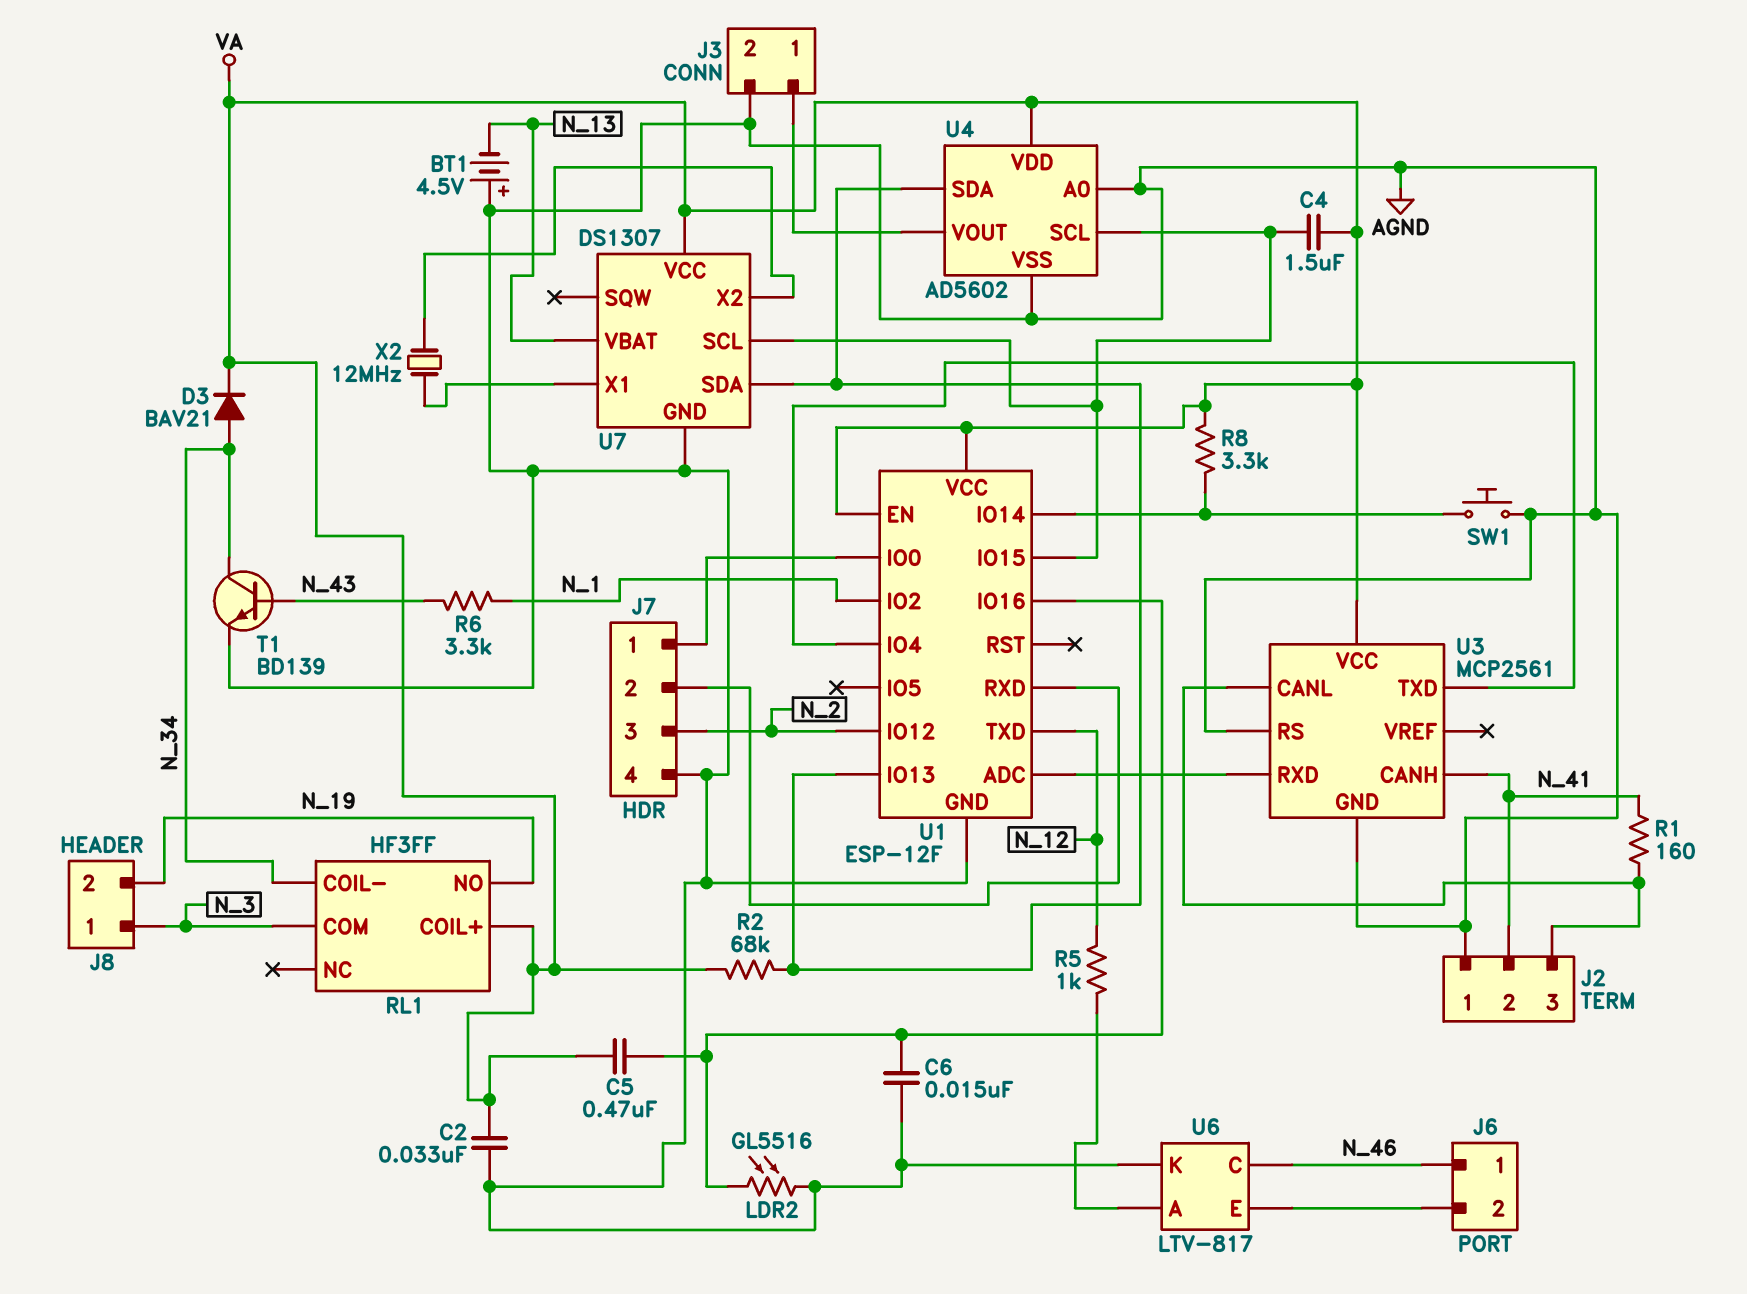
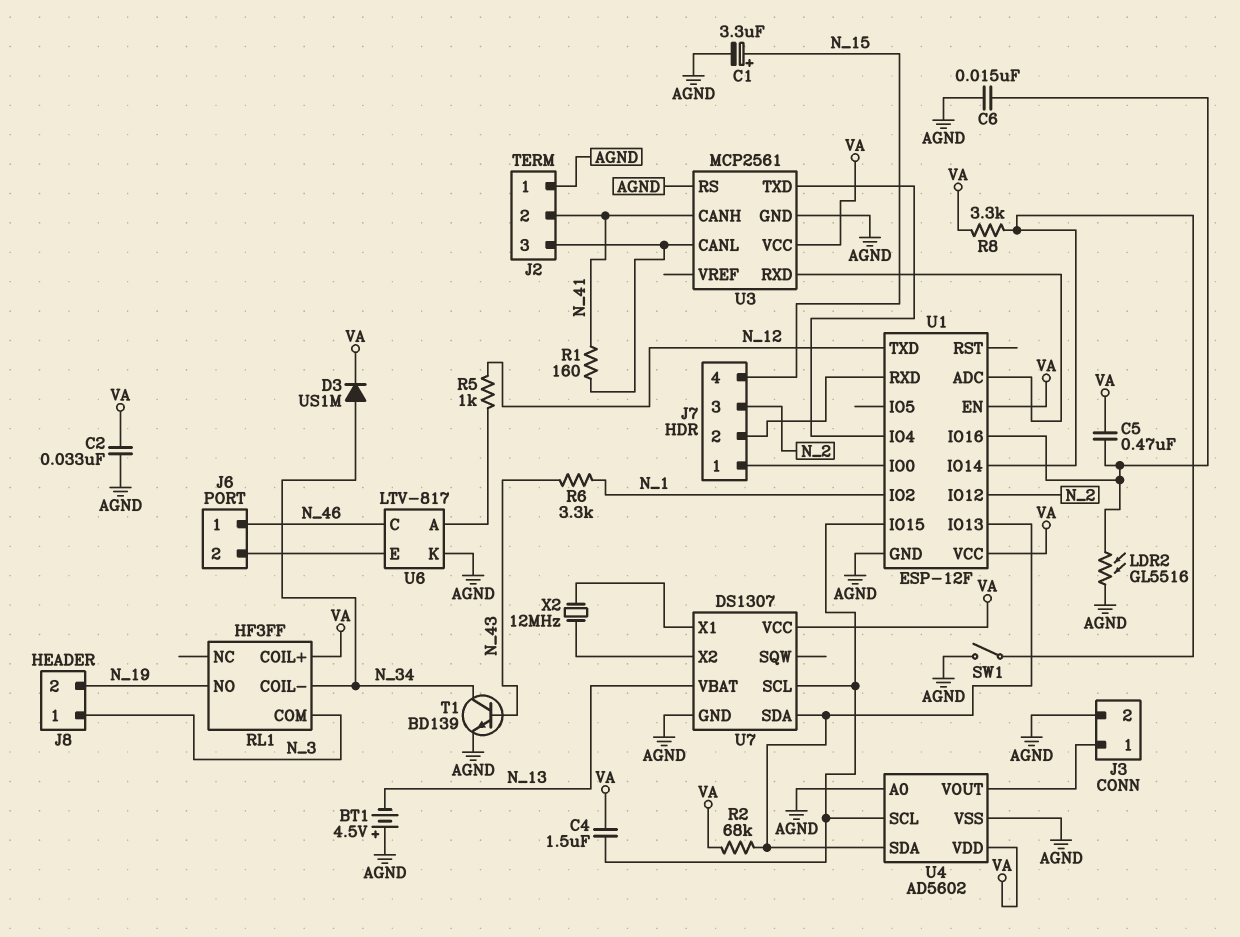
C1: none -> 3.3uF (plus N_15, minus AGND)
D3: diode BAV21 (A N_34, K VA) -> diode US1M (A N_34, K VA)
J7 pin 4: AGND -> N_15
SW1: button (AGND, U1/IO14) -> switch (AGND, U1/IO14)

